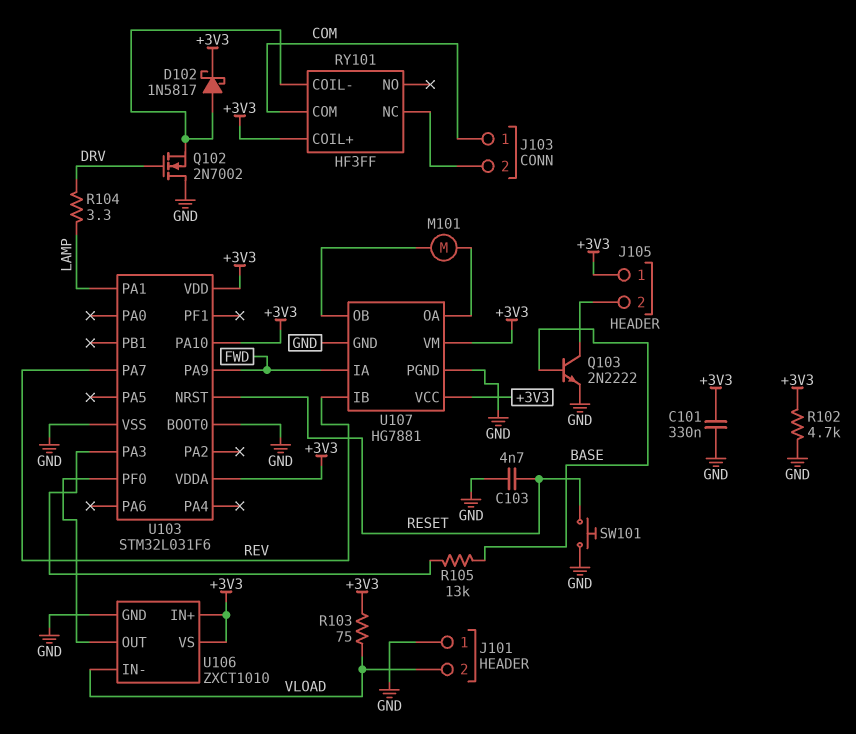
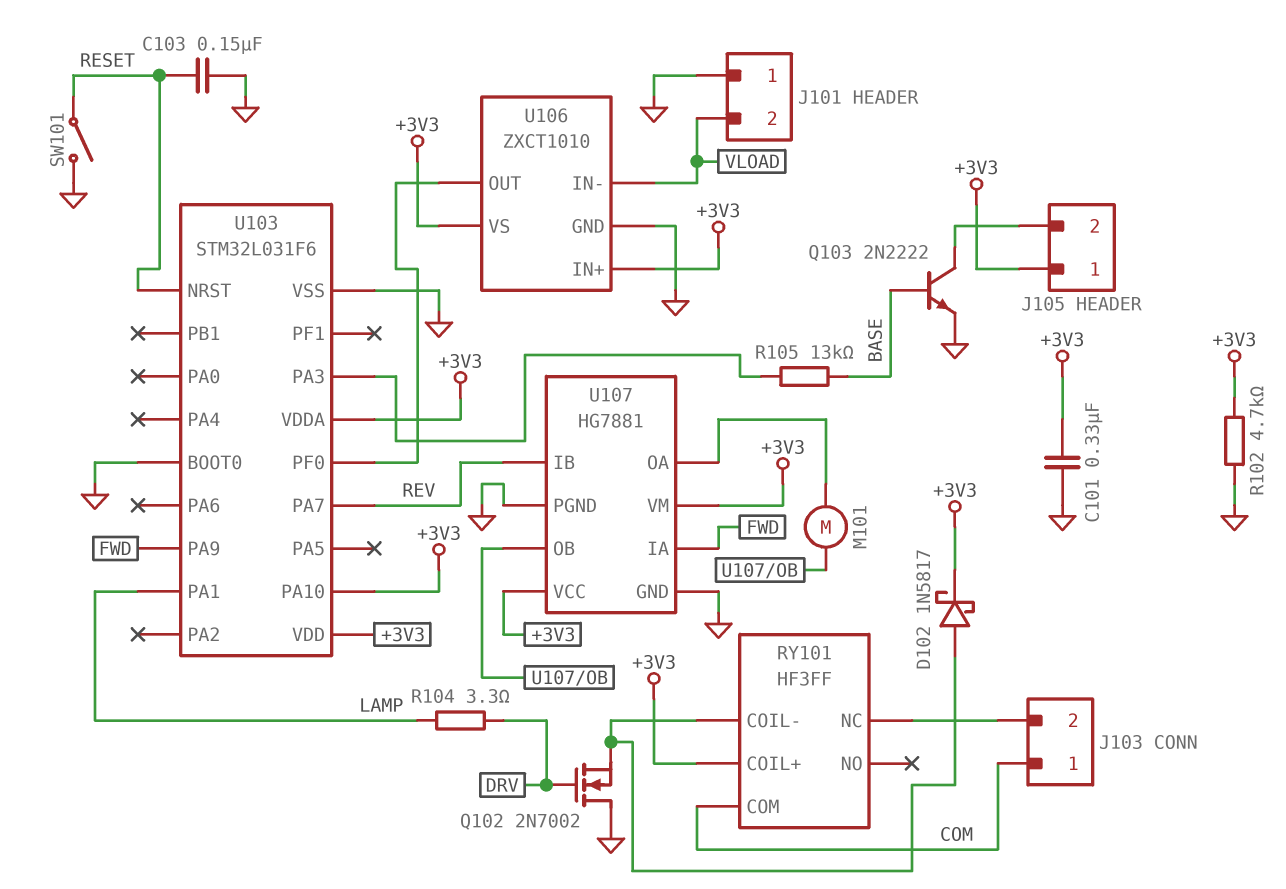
C103: 4.7nF (GND, RESET) -> 150nF (GND, RESET)
R103: 75 (+3V3, VLOAD) -> none
SW101: button (GND, RESET) -> switch (GND, RESET)

